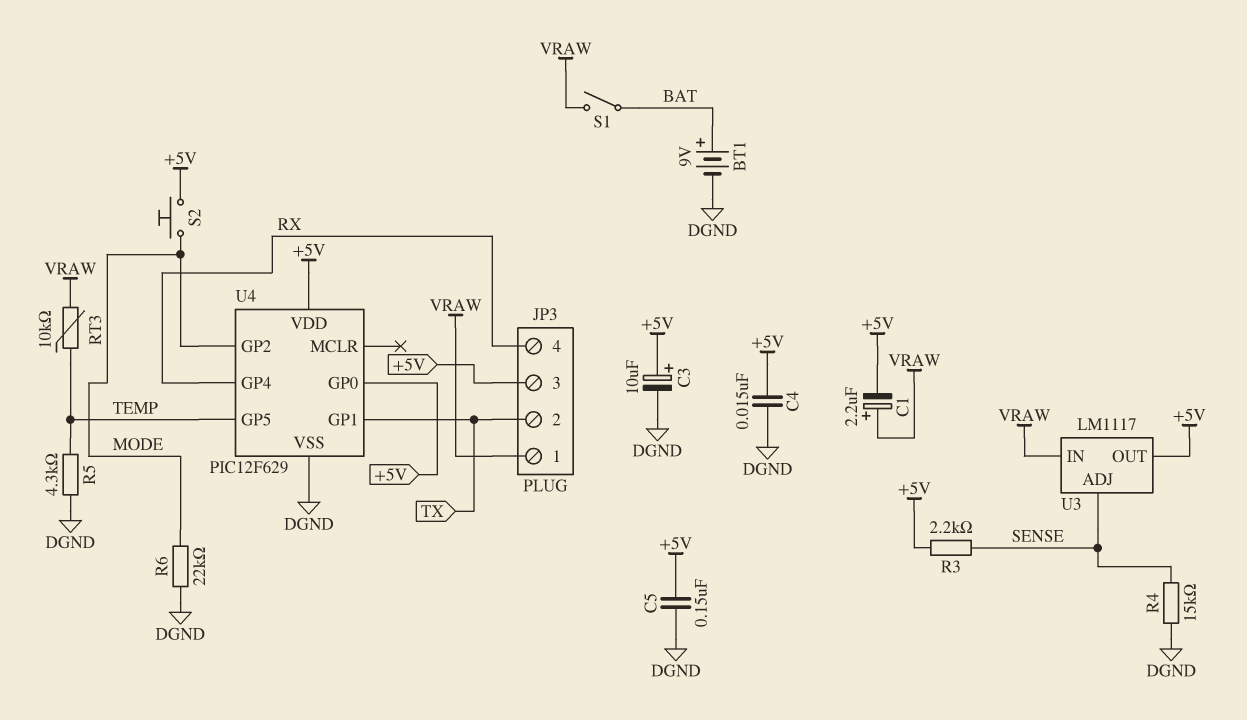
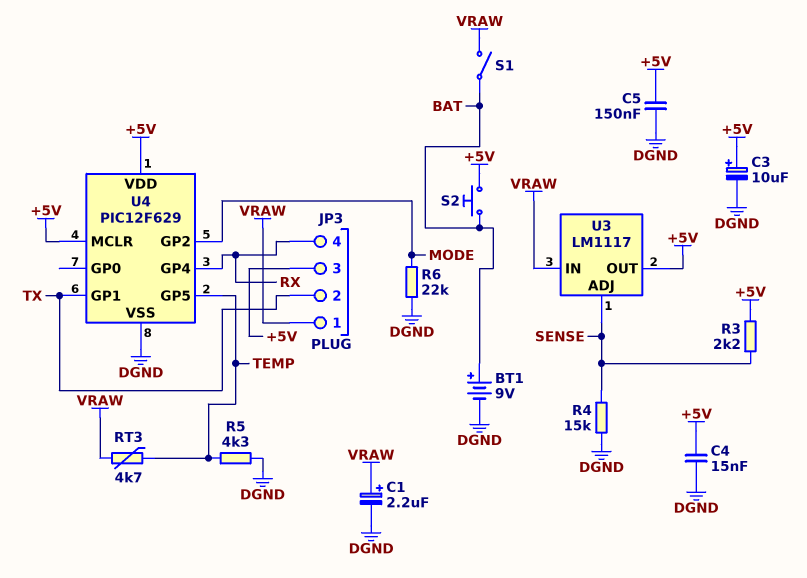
C1: 2.2uF (plus VRAW, minus +5V) -> 2.2uF (plus VRAW, minus DGND)
RT3: 10k (TEMP, VRAW) -> 4.7k (TEMP, VRAW)
S2: button (+5V, MODE) -> button (+5V, BAT)
U4 pin GP0: +5V -> none
U4 pin MCLR: none -> +5V

